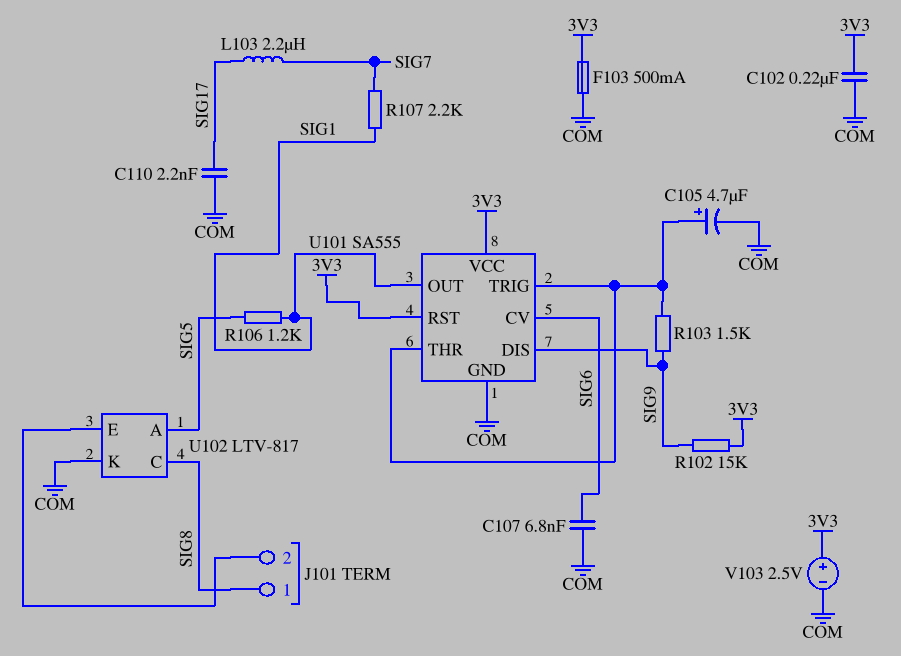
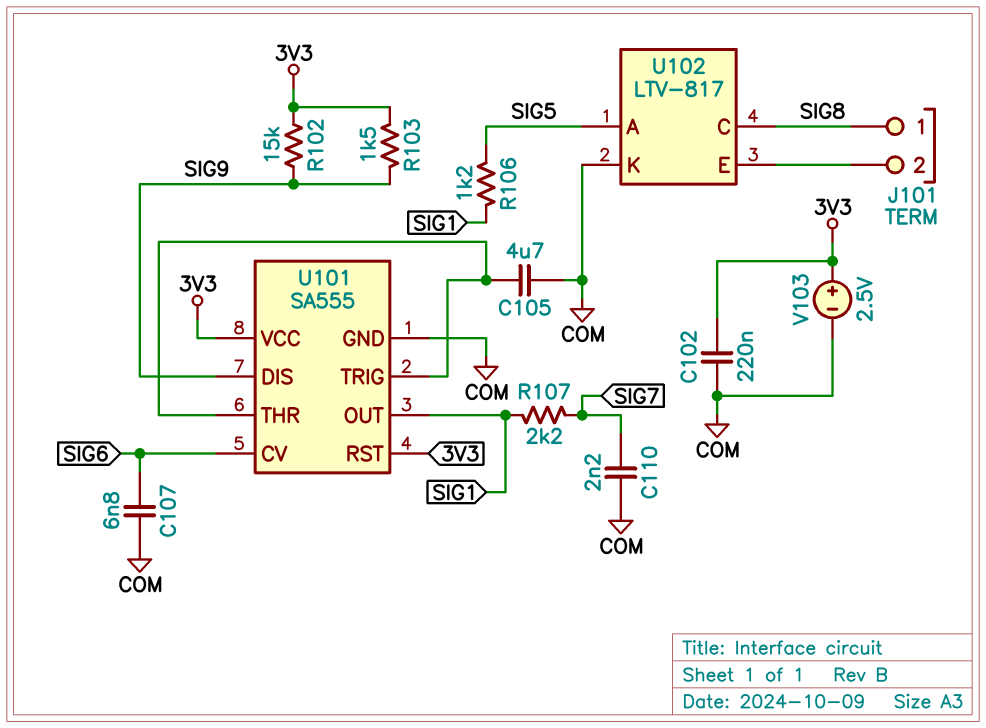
C105: 4.7uF (plus U101/THR, minus COM) -> 4.7uF (COM, U101/THR)
C110: 2.2nF (COM, SIG17) -> 2.2nF (COM, SIG7)
F103: 500mA (3V3, COM) -> none
L103: 2.2uH (SIG7, SIG17) -> none
R103: 1.5k (SIG9, U101/THR) -> 1.5k (3V3, SIG9)

